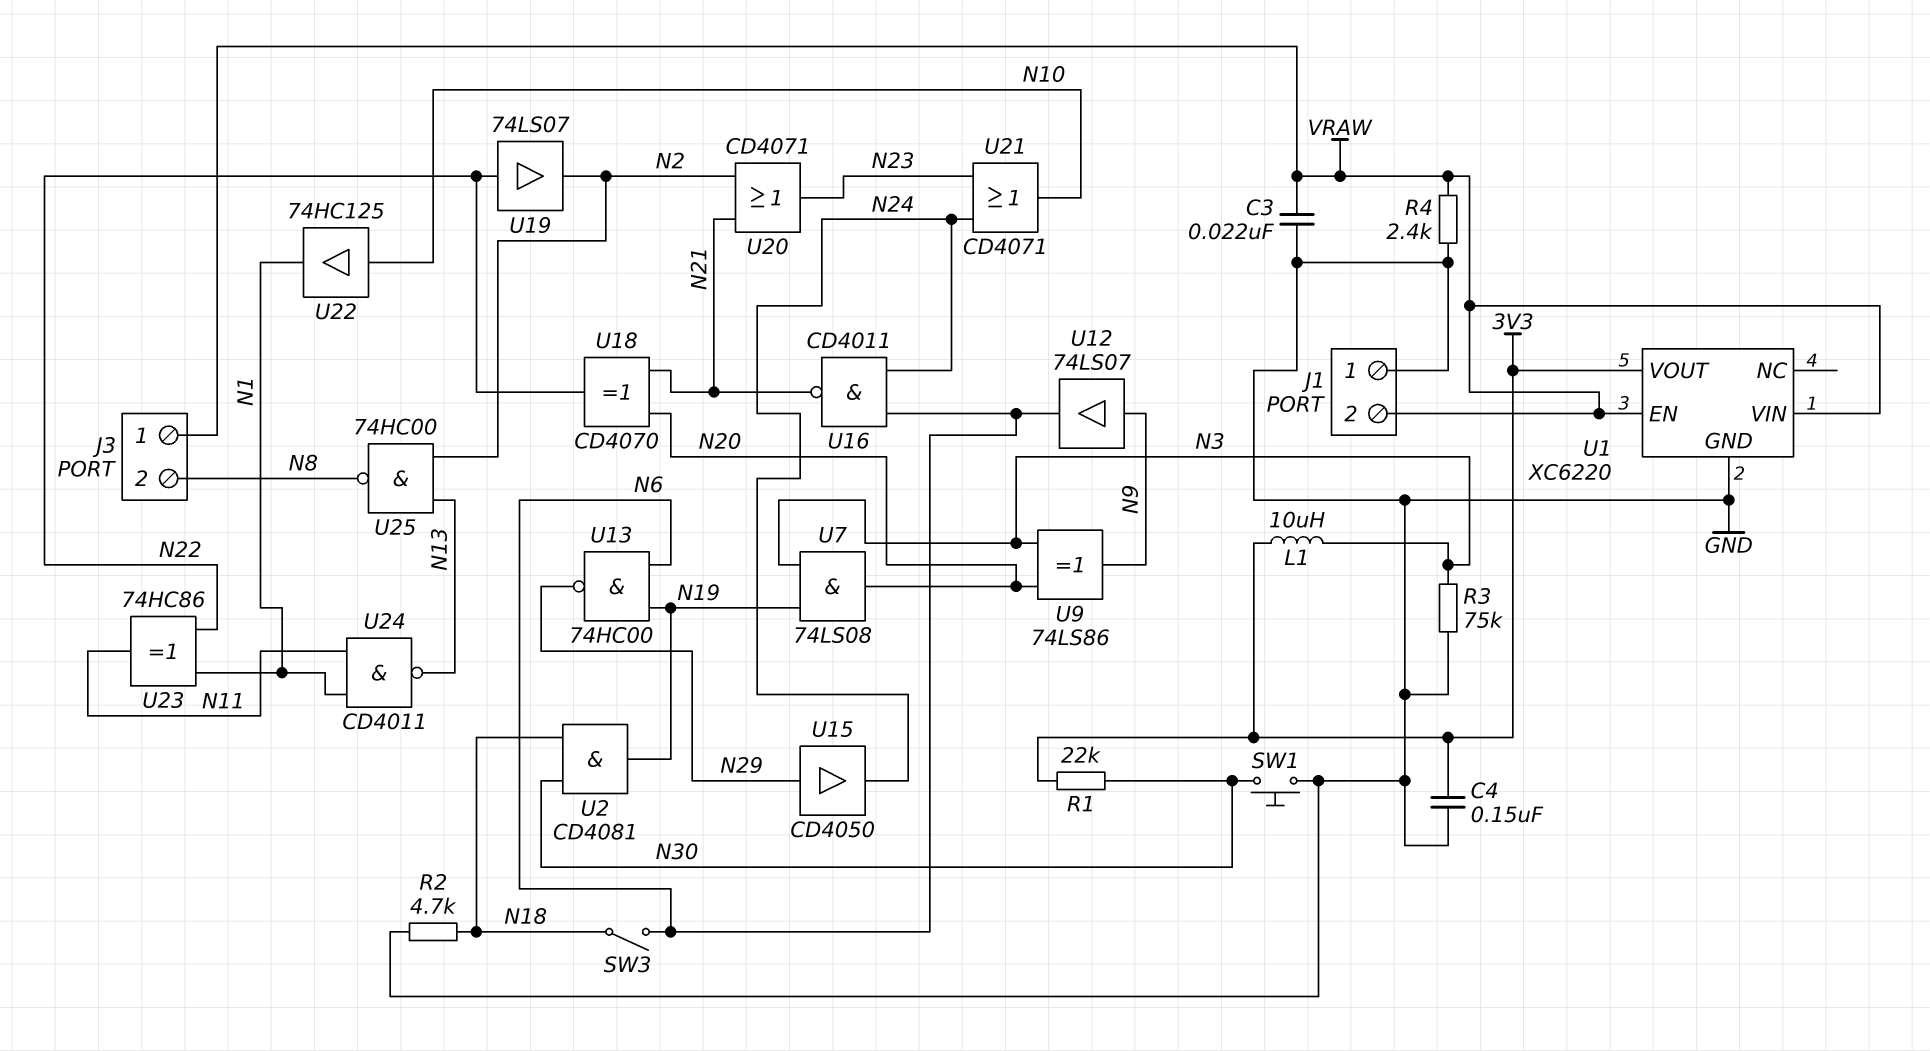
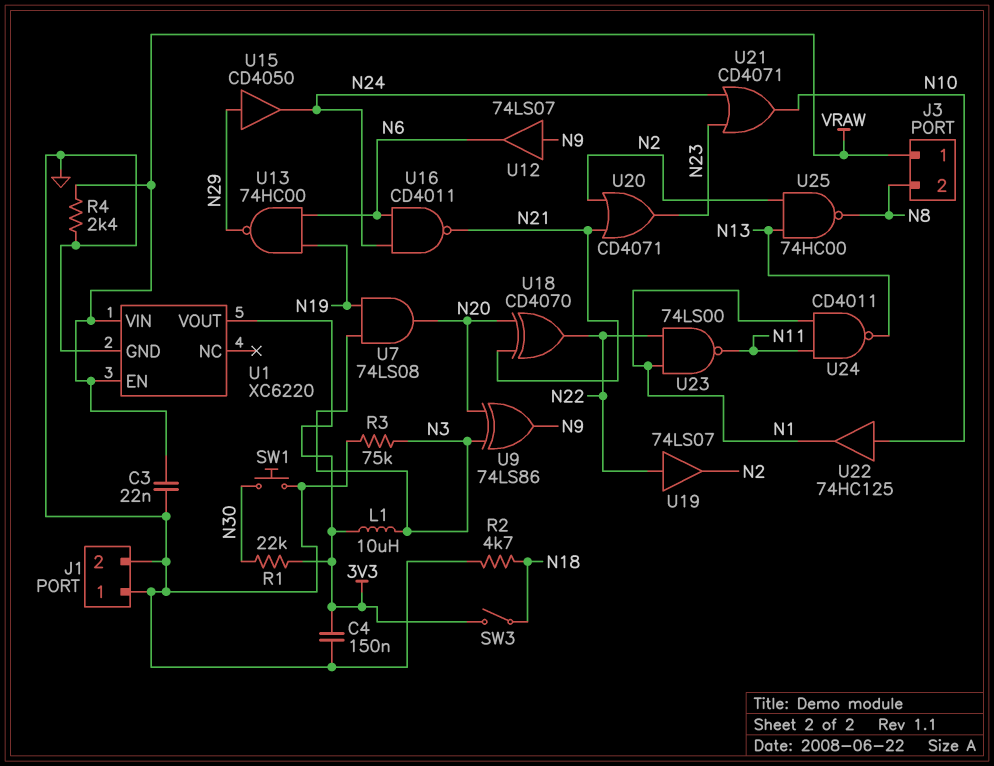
J1 pin 2: VRAW -> GND
SW3: switch (N6, N18) -> switch (3V3, N18)
U2: AND CD4081 (in N18, in N30, out N19) -> none
U23: XOR 74HC86 (in N1, in N22, out N11) -> NAND 74LS00 (in N1, in N22, out N11)

